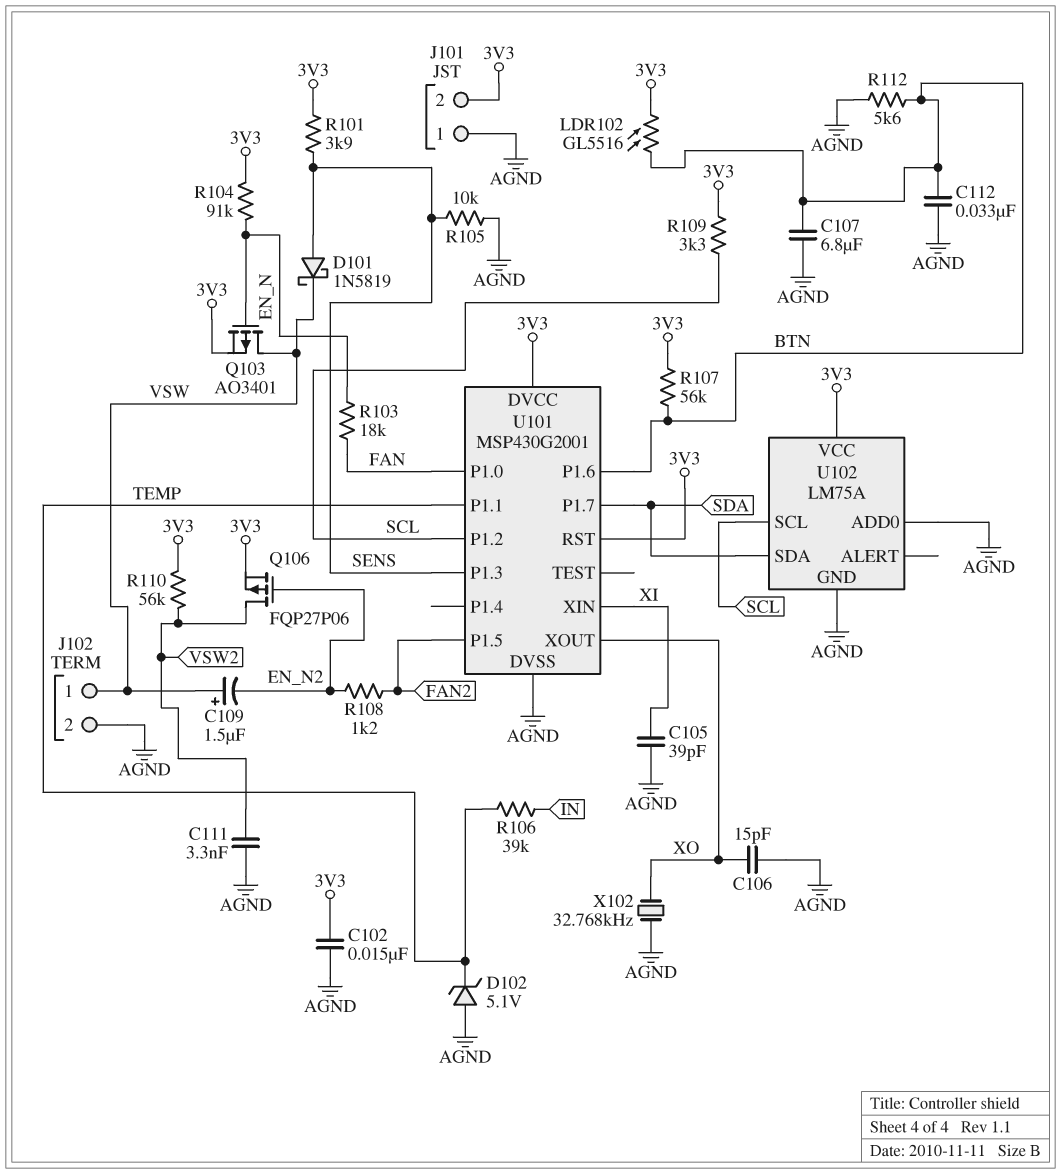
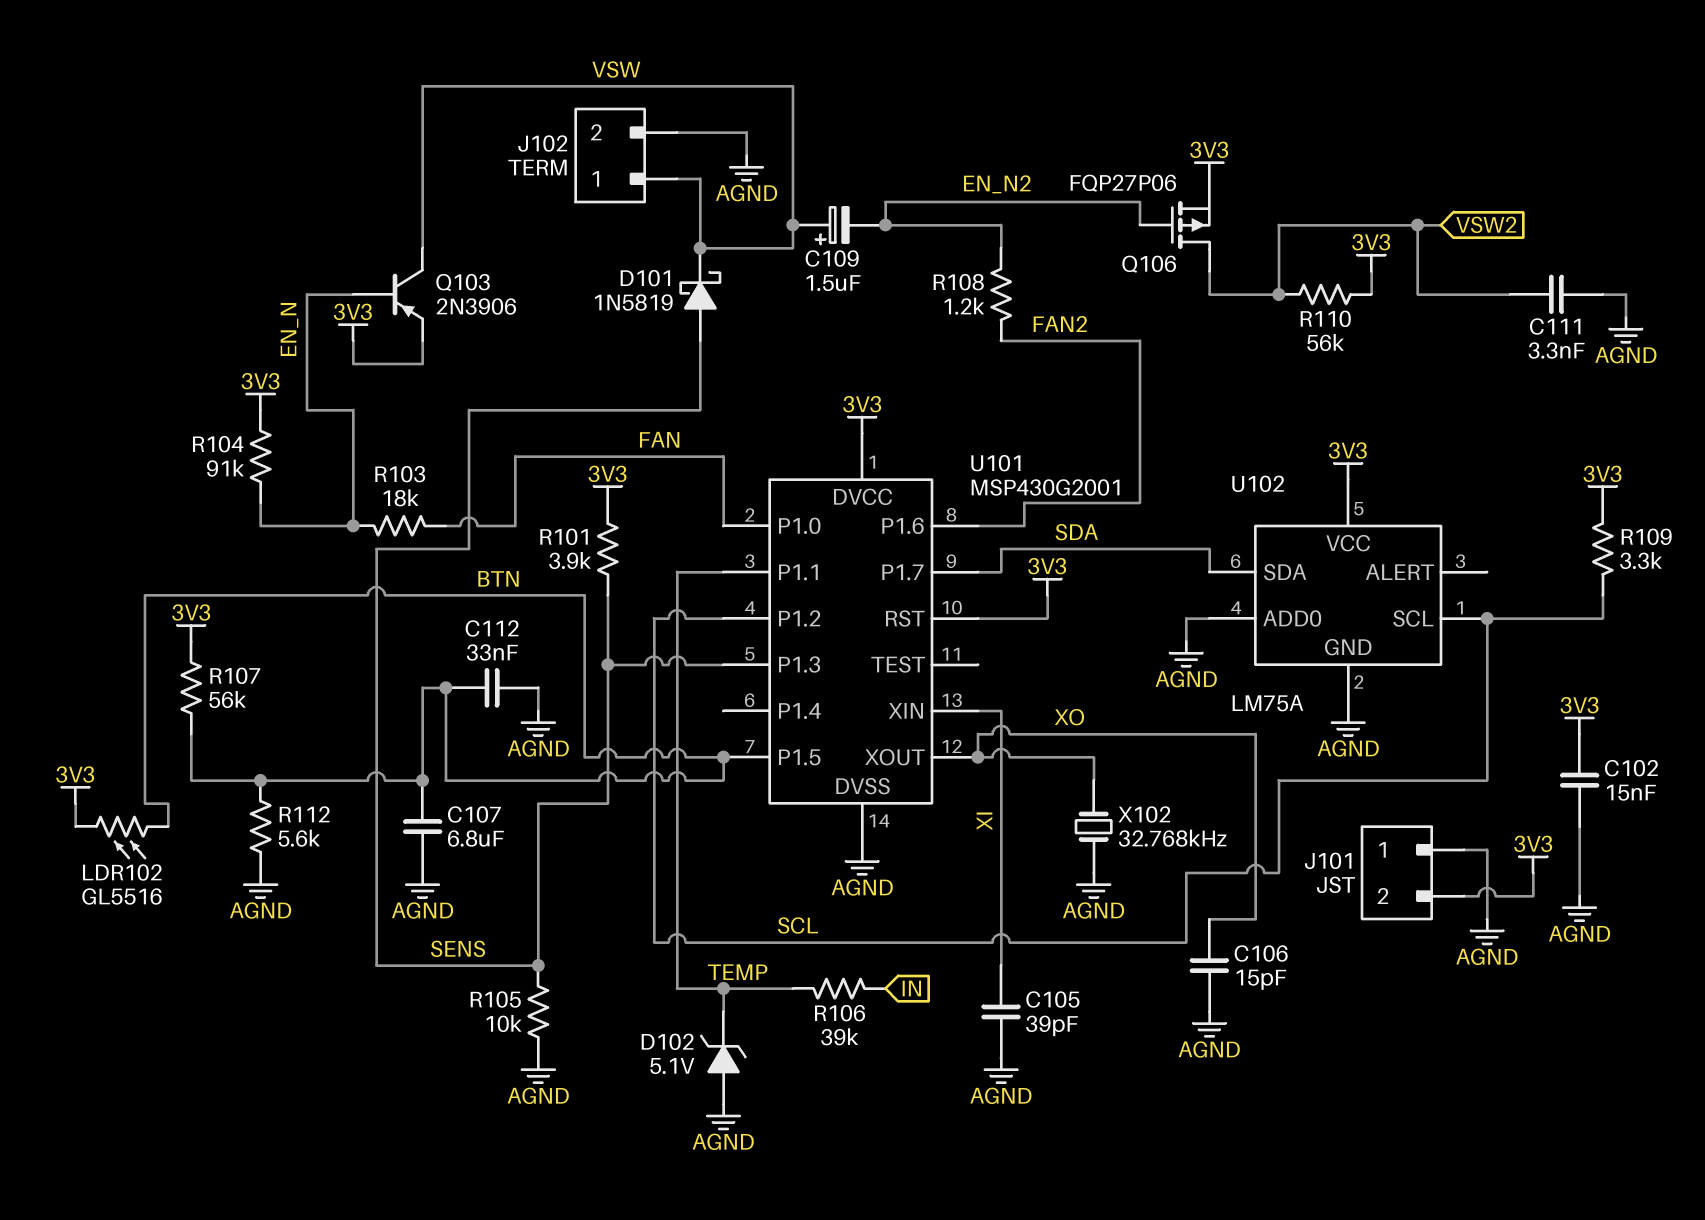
Q103: PMOS AO3401 (G EN_N, D VSW, S 3V3) -> PNP 2N3906 (B EN_N, C VSW, E 3V3)
U101 pin P1.5: FAN2 -> BTN
U101 pin P1.6: BTN -> FAN2

